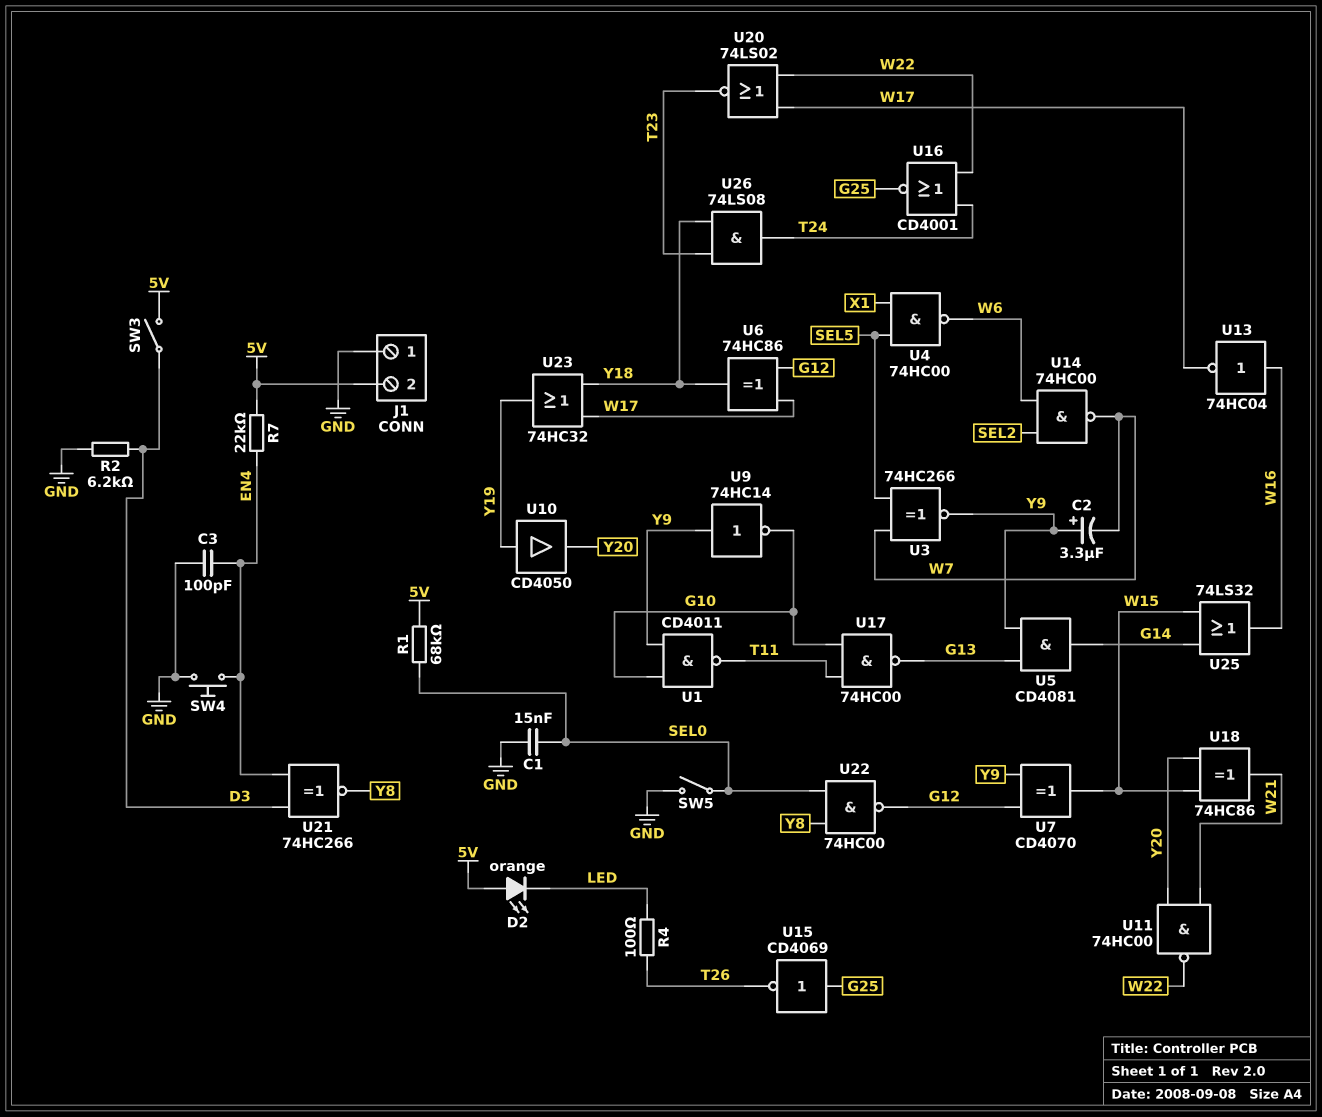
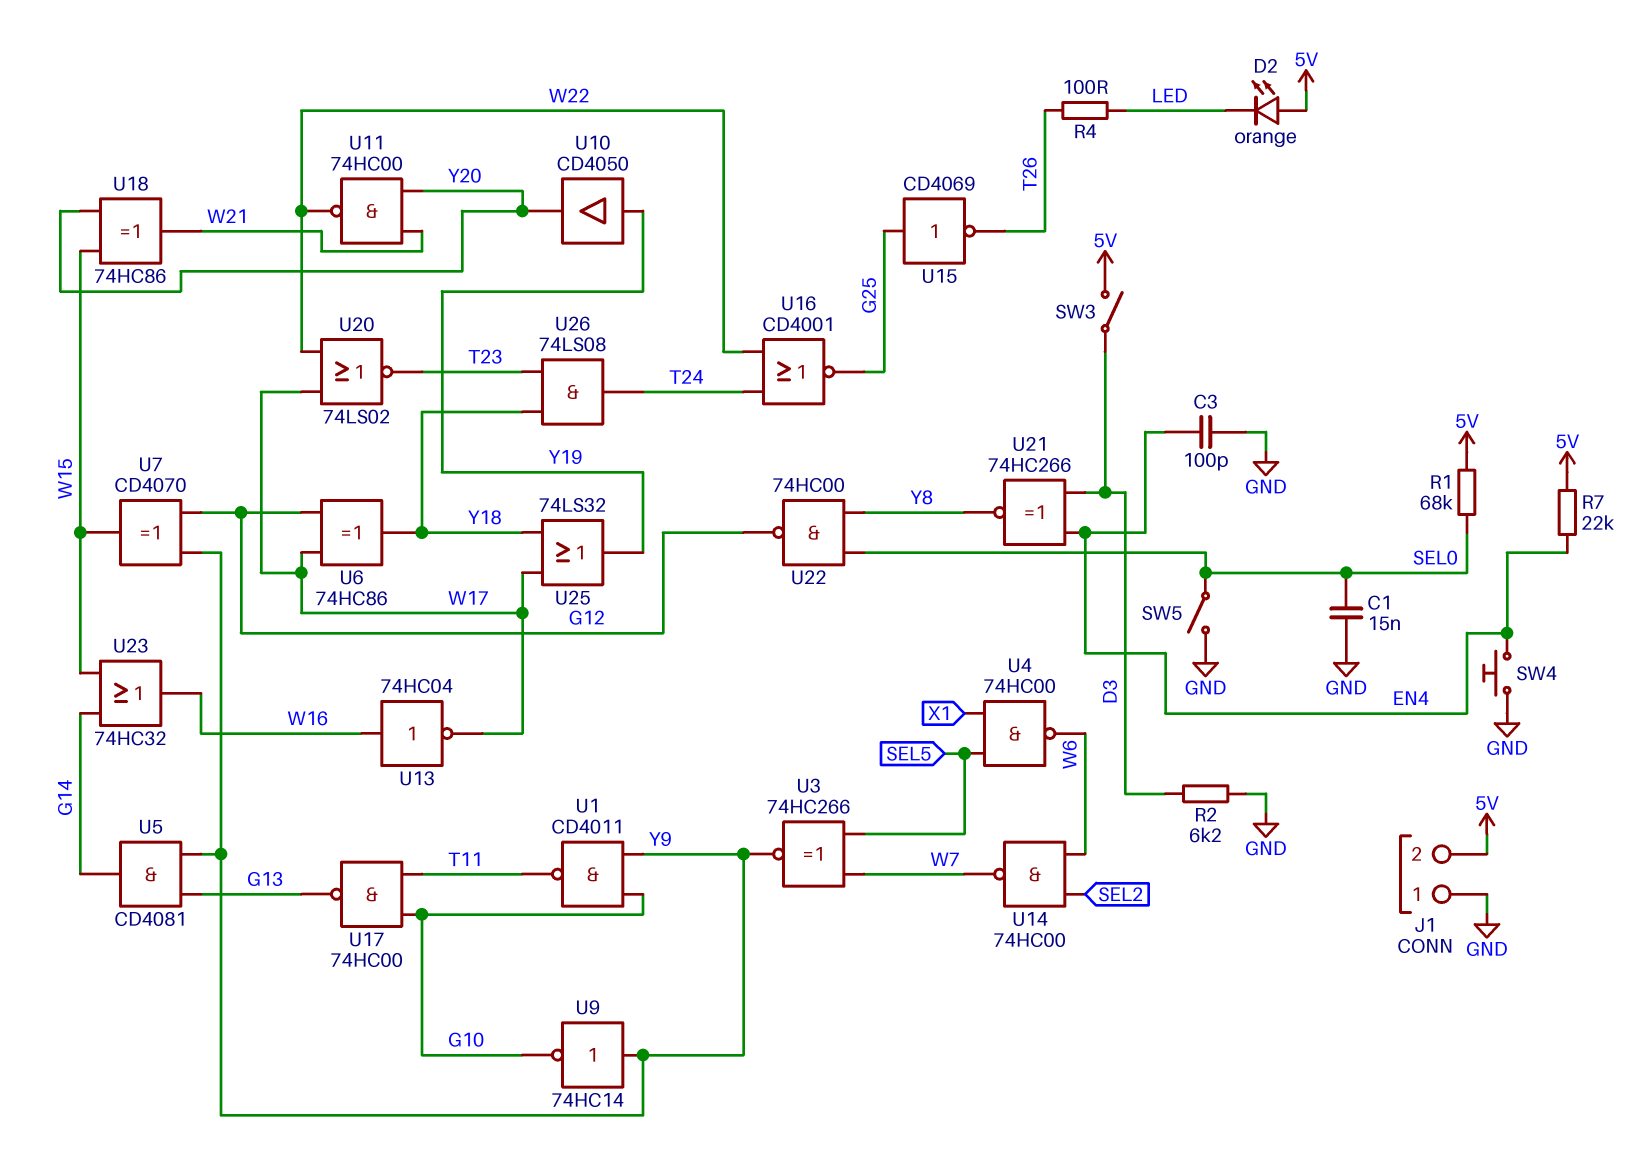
C2: 3.3uF (plus Y9, minus W7) -> none
U23: OR 74HC32 (in W17, in Y18, out Y19) -> OR 74HC32 (in G14, in W15, out W16)
U25: OR 74LS32 (in G14, in W15, out W16) -> OR 74LS32 (in W17, in Y18, out Y19)

